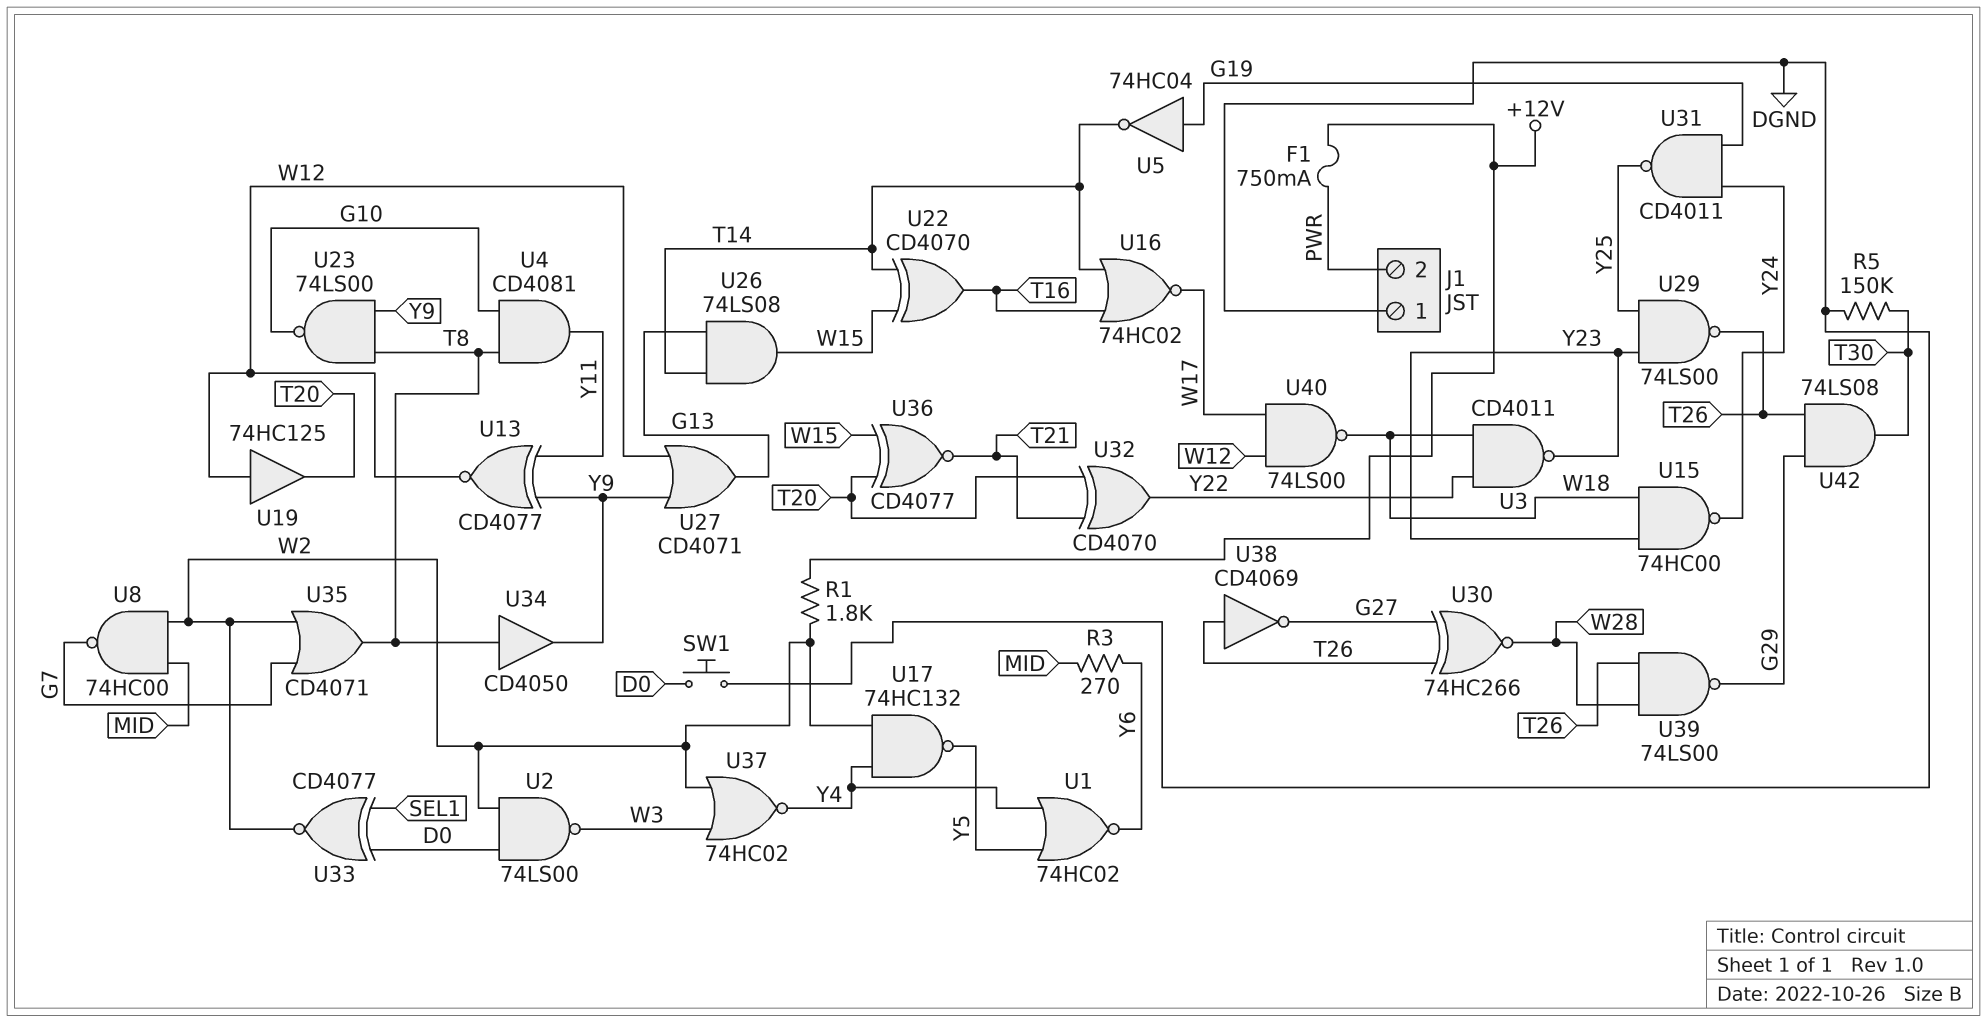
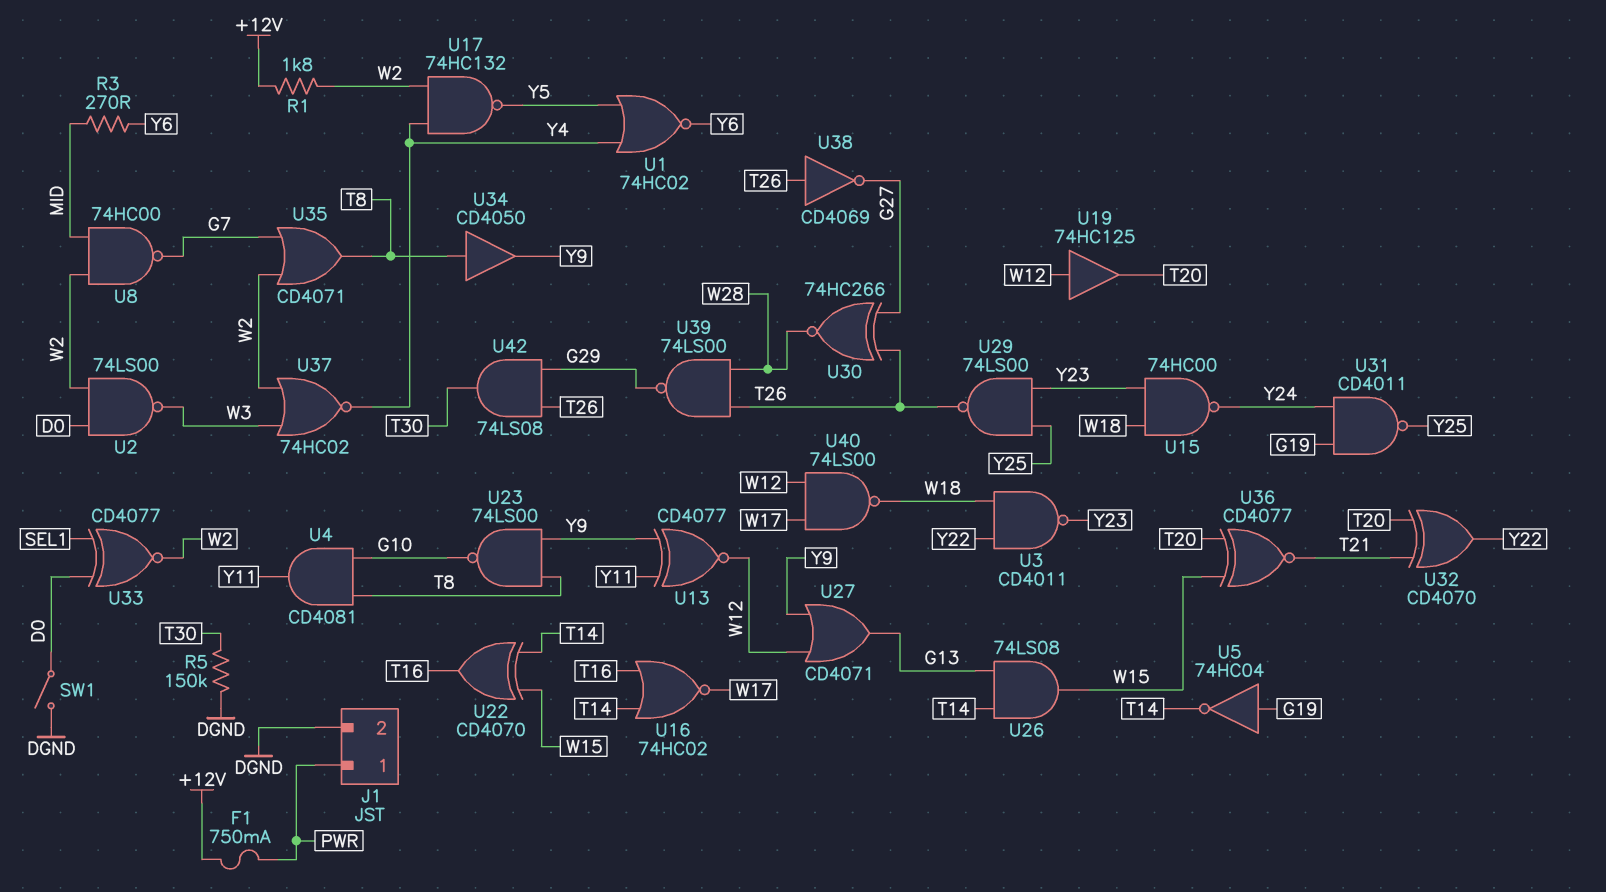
J1 pin 1: DGND -> PWR
J1 pin 2: PWR -> DGND
SW1: button (D0, DGND) -> switch (D0, DGND)

